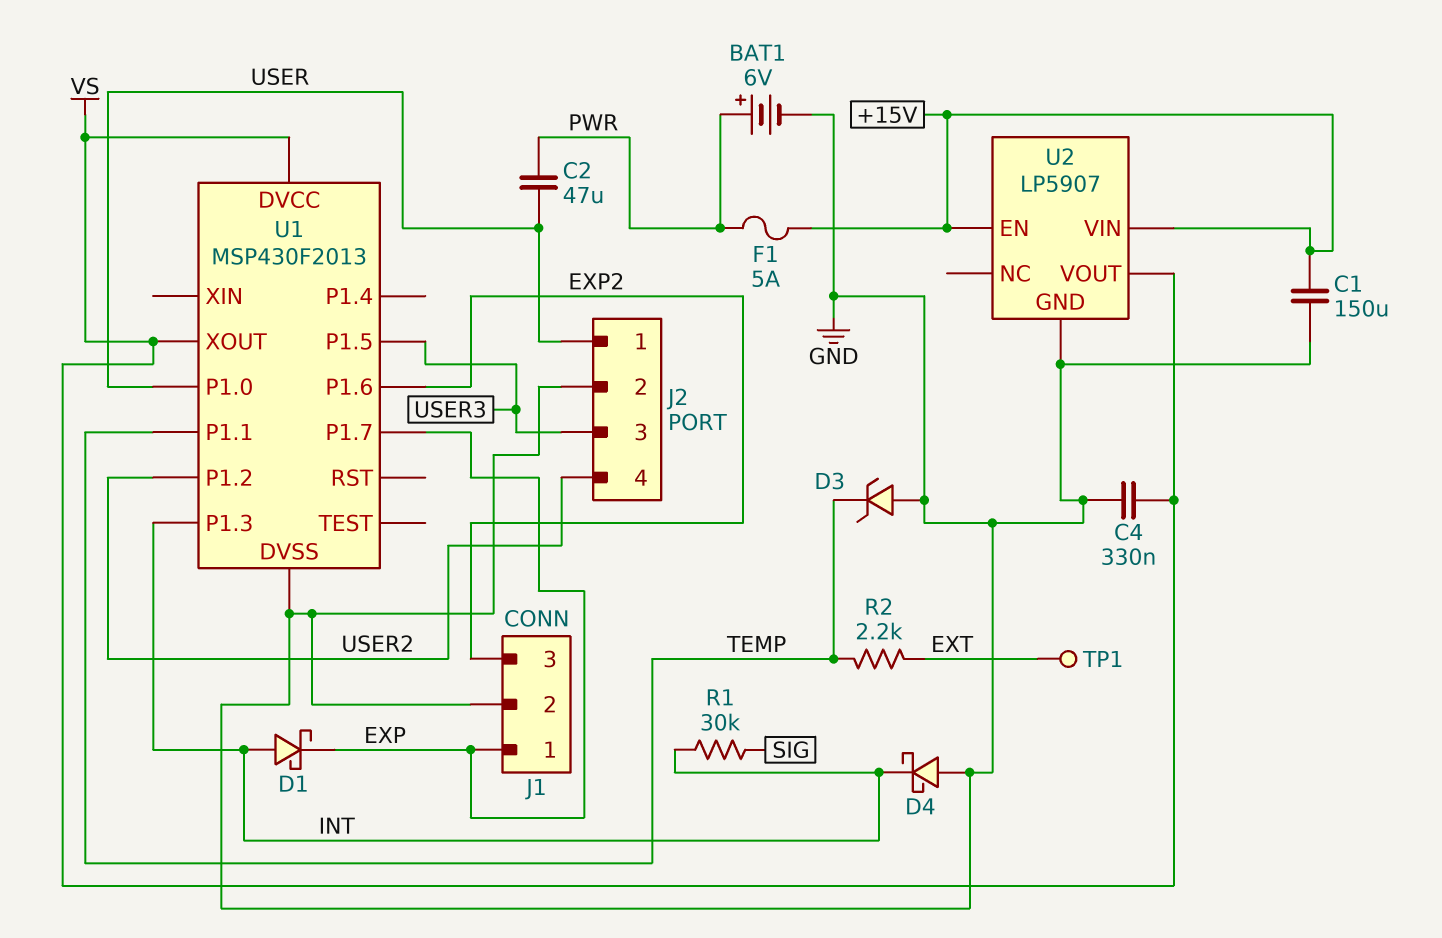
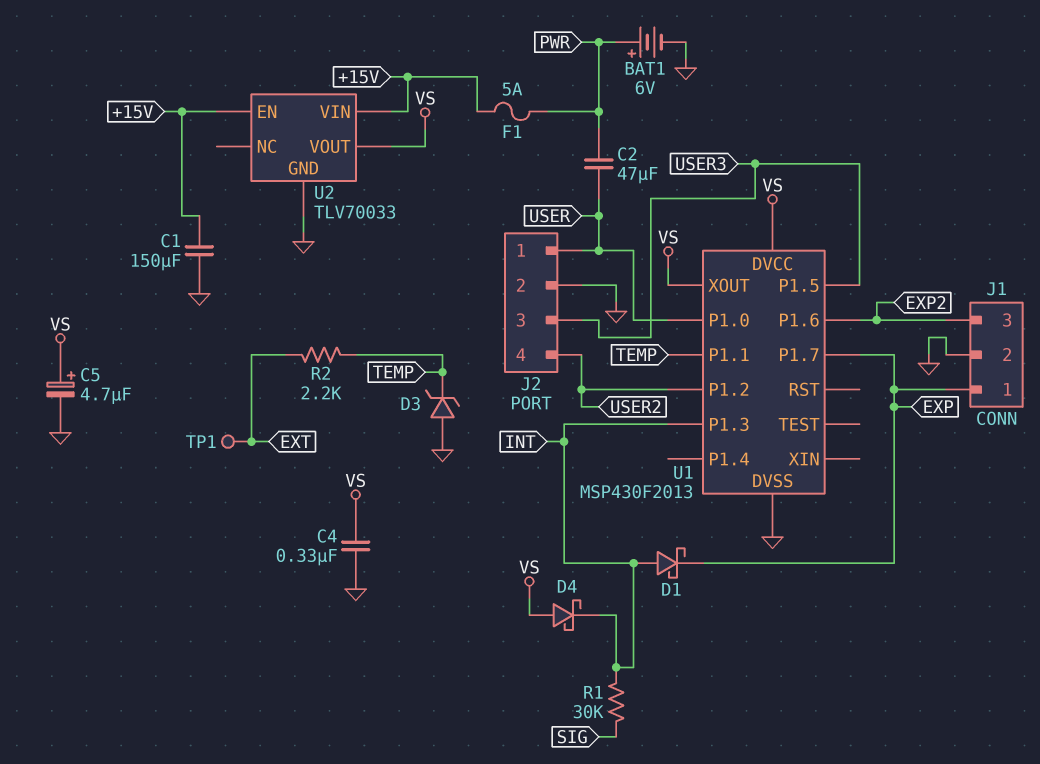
C5: none -> 4.7uF (plus VS, minus GND)
D4: schottky (A GND, K INT) -> schottky (A VS, K INT)
U2: LP5907 -> TLV70033

